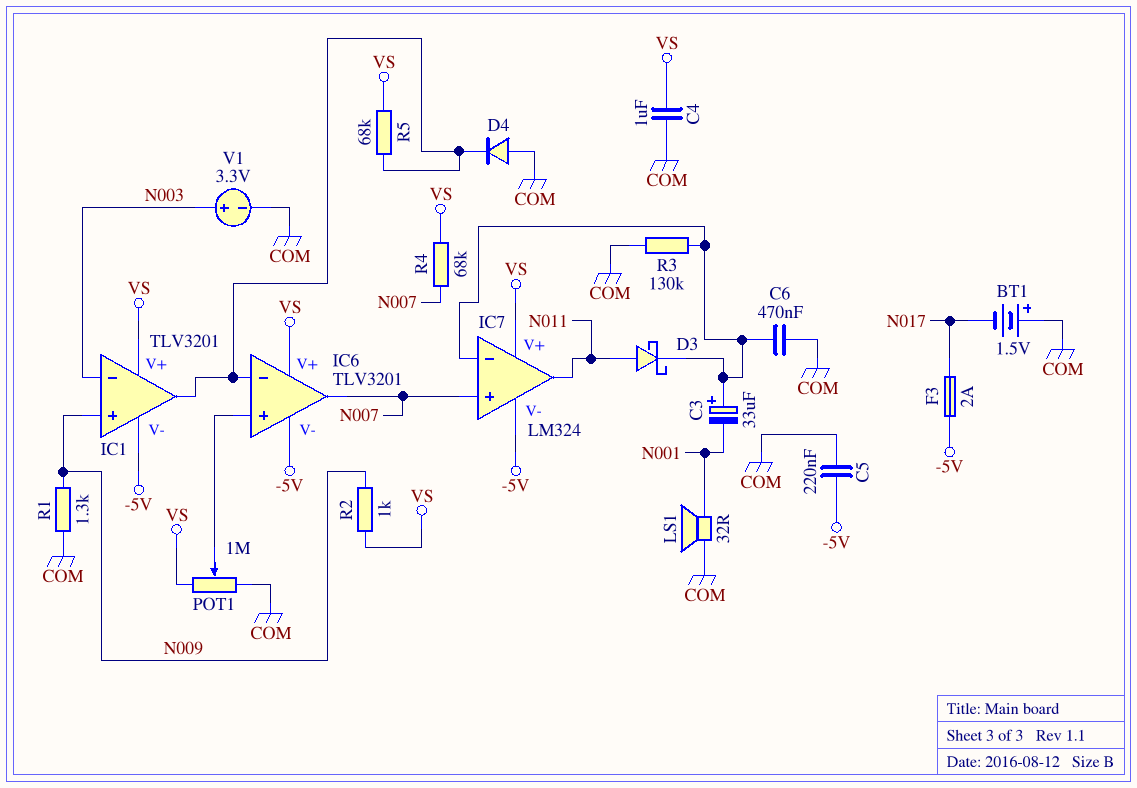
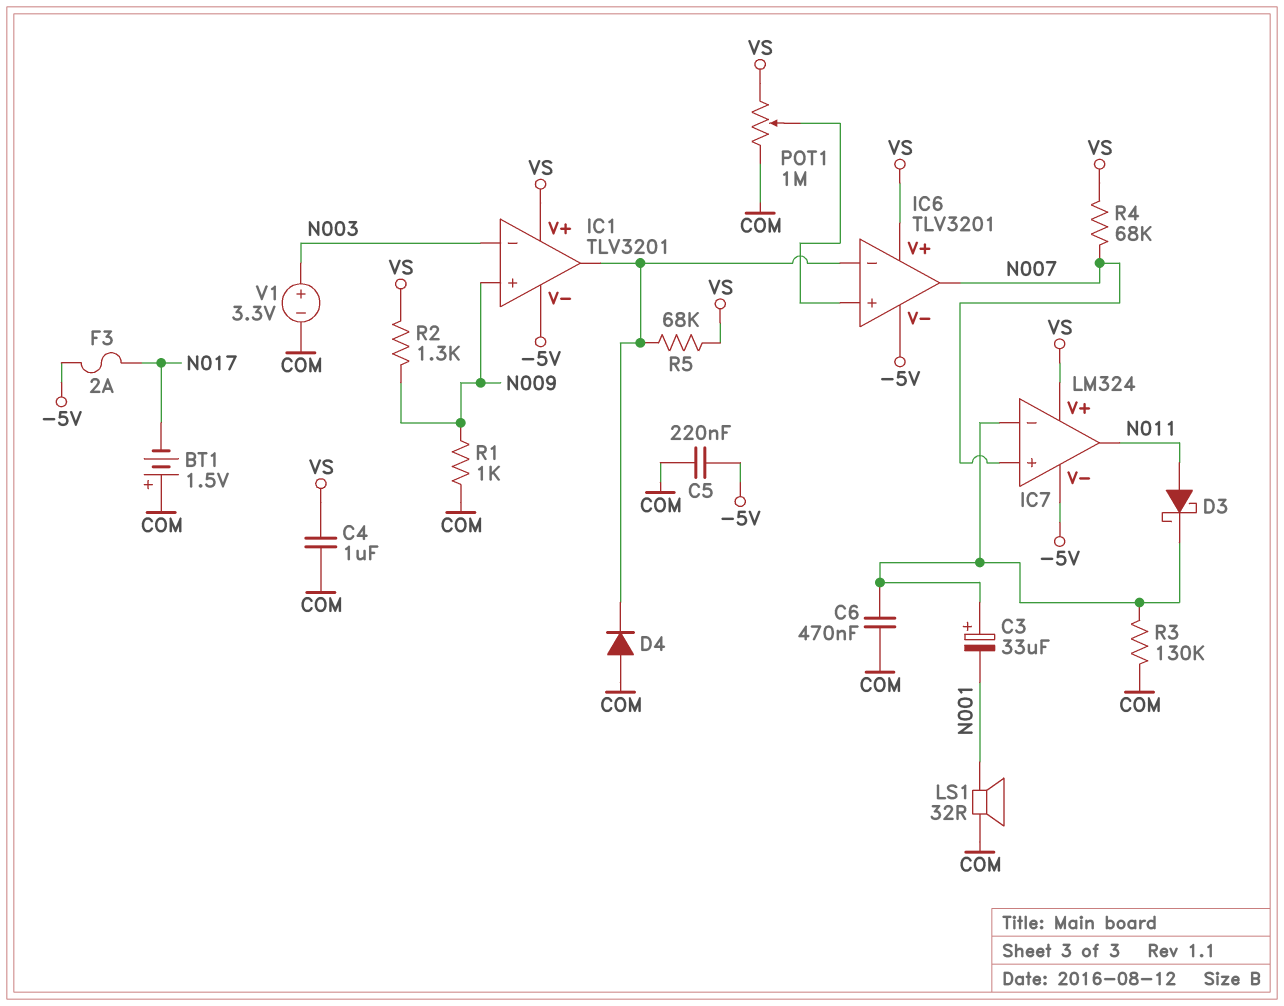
R1: 1.3k (COM, N009) -> 1k (COM, N009)
R2: 1k (N009, VS) -> 1.3k (N009, VS)

